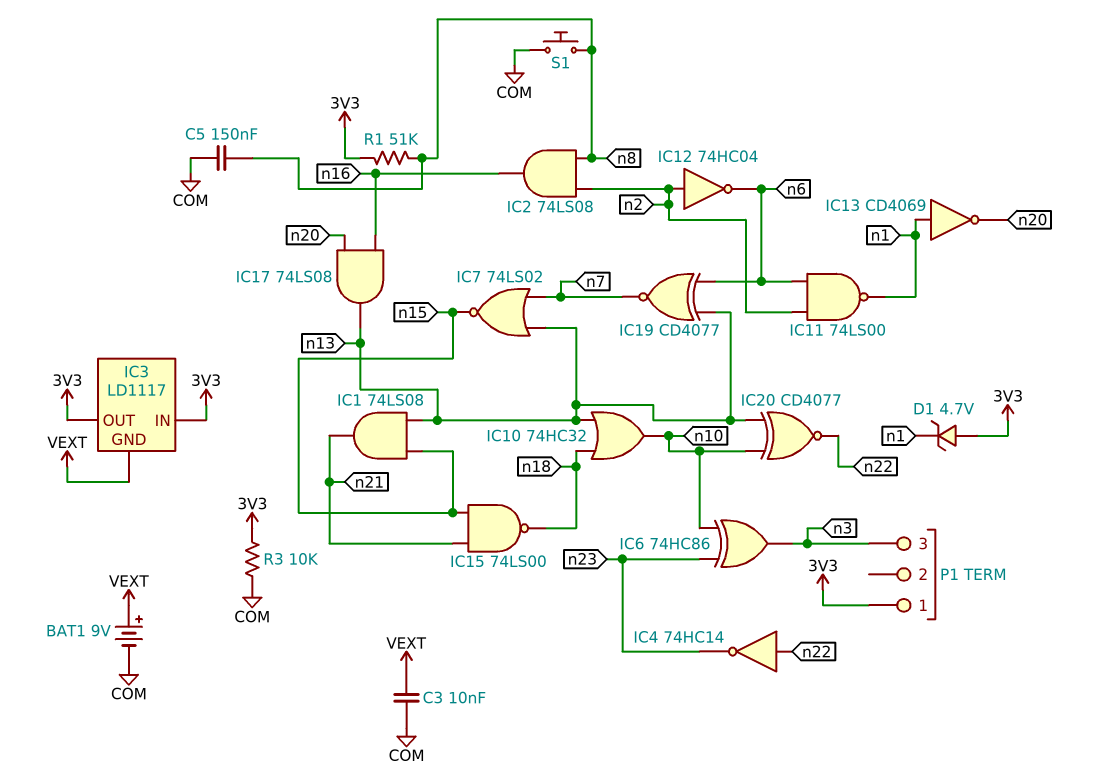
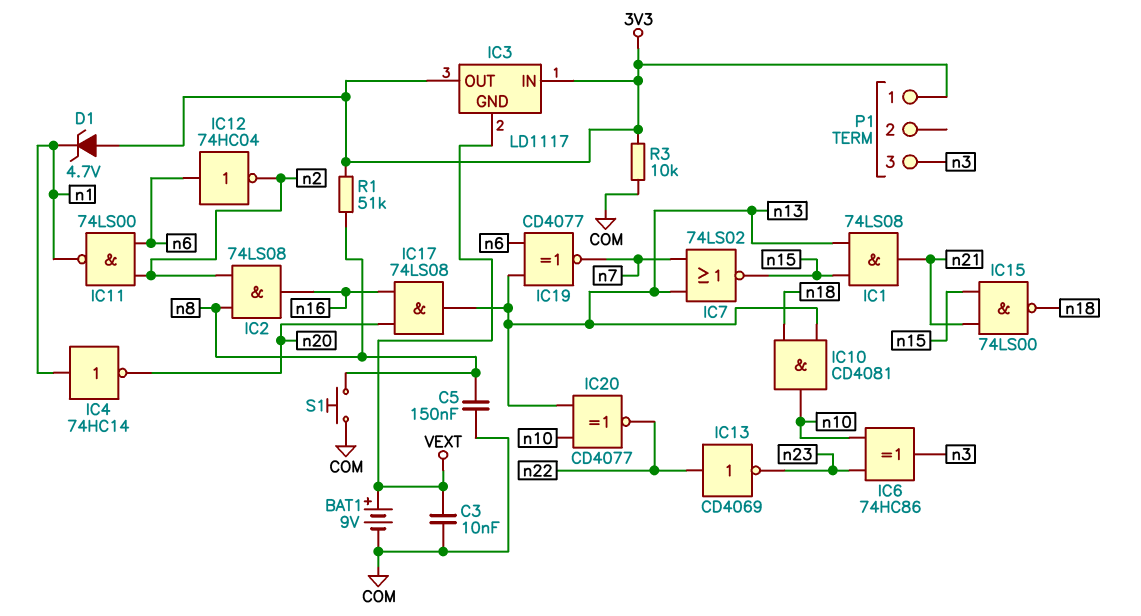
IC4: NOT 74HC14 (in n22, out n23) -> NOT 74HC14 (in n1, out n20)
IC10: OR 74HC32 (in n13, in n18, out n10) -> AND CD4081 (in n13, in n18, out n10)
IC12: NOT 74HC04 (in n2, out n6) -> NOT 74HC04 (in n6, out n2)
IC13: NOT CD4069 (in n1, out n20) -> NOT CD4069 (in n22, out n23)

